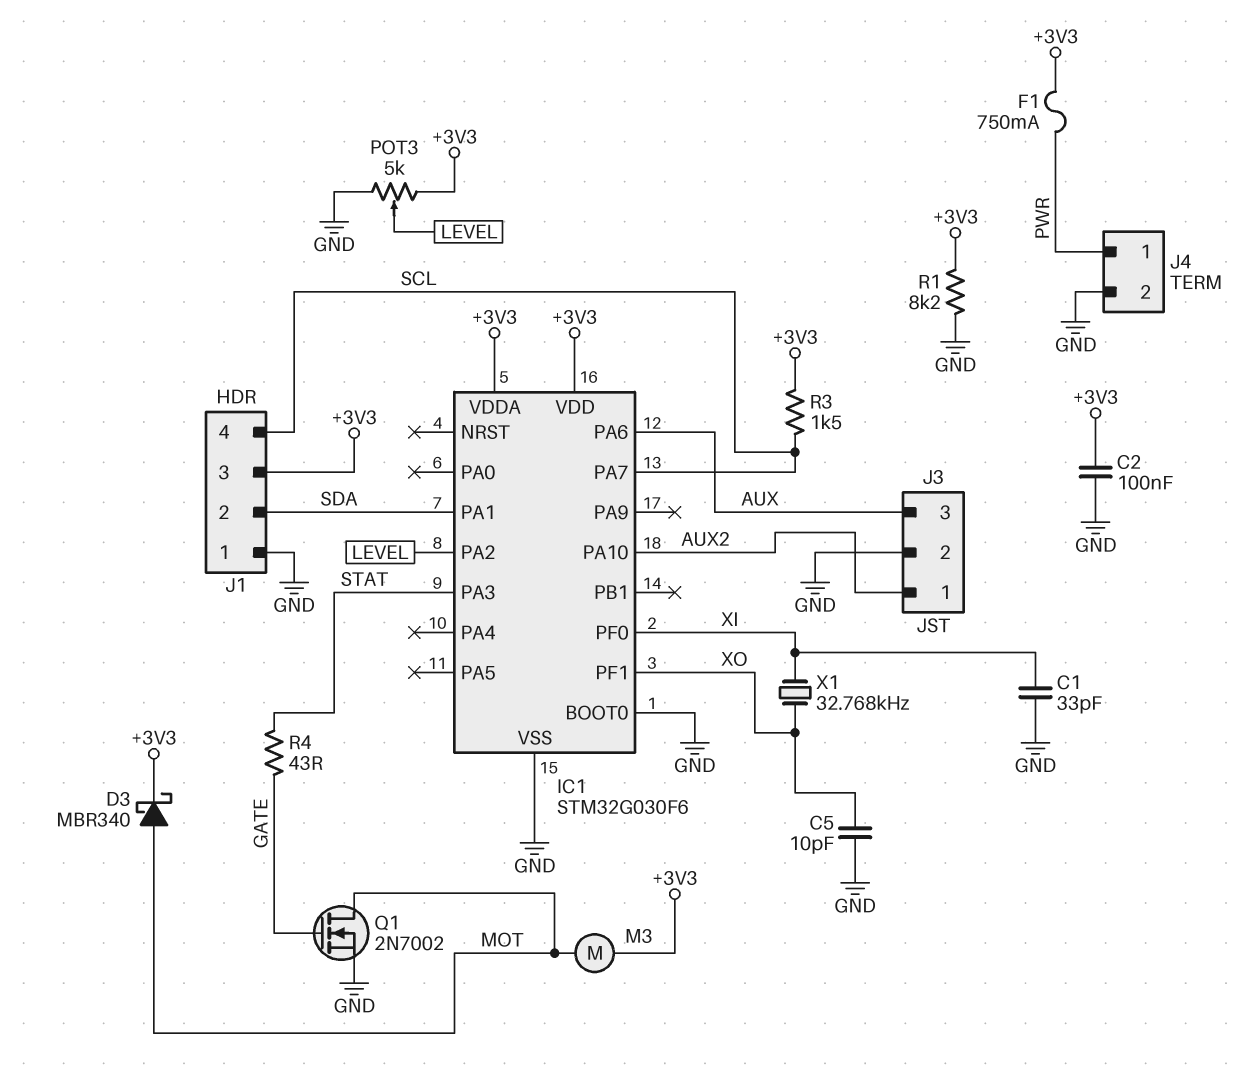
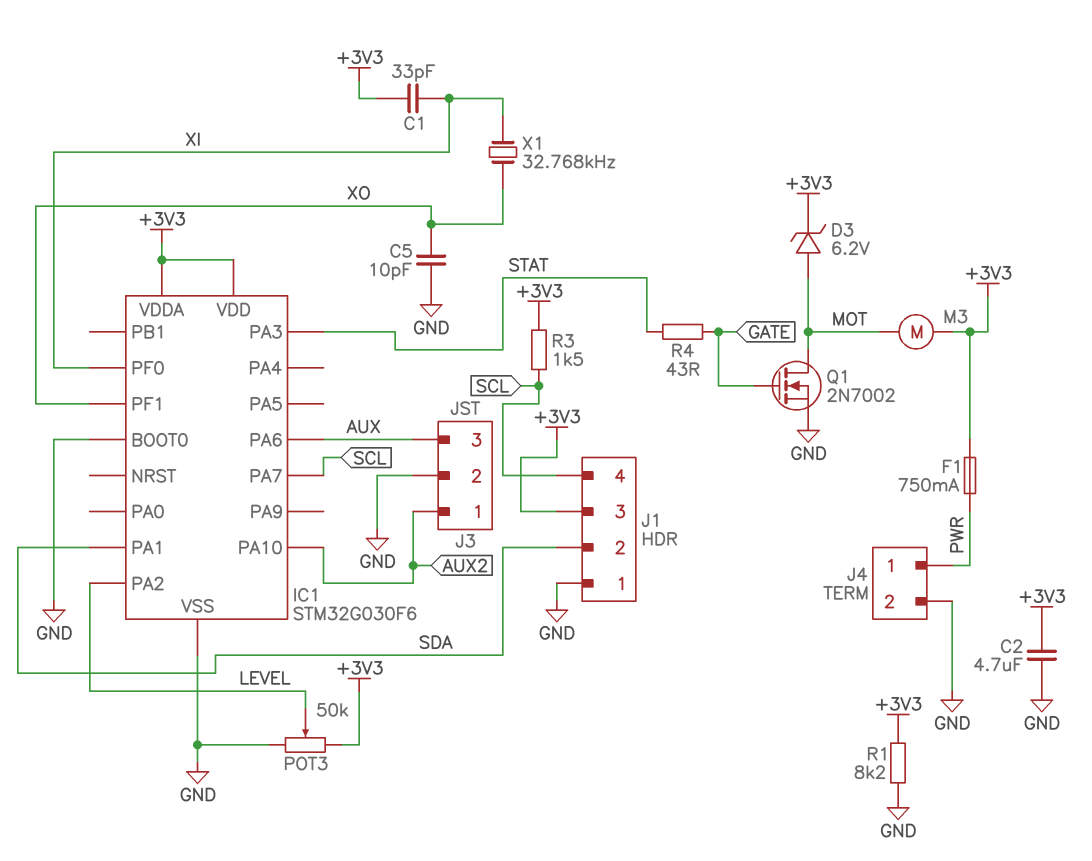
C1: 33pF (GND, XI) -> 33pF (+3V3, XI)
C2: 100nF (+3V3, GND) -> 4.7uF (+3V3, GND)
D3: schottky MBR340 (A MOT, K +3V3) -> zener 6.2V (A MOT, K +3V3)
POT3: 5k (+3V3, GND, wiper LEVEL) -> 50k (+3V3, GND, wiper LEVEL)

